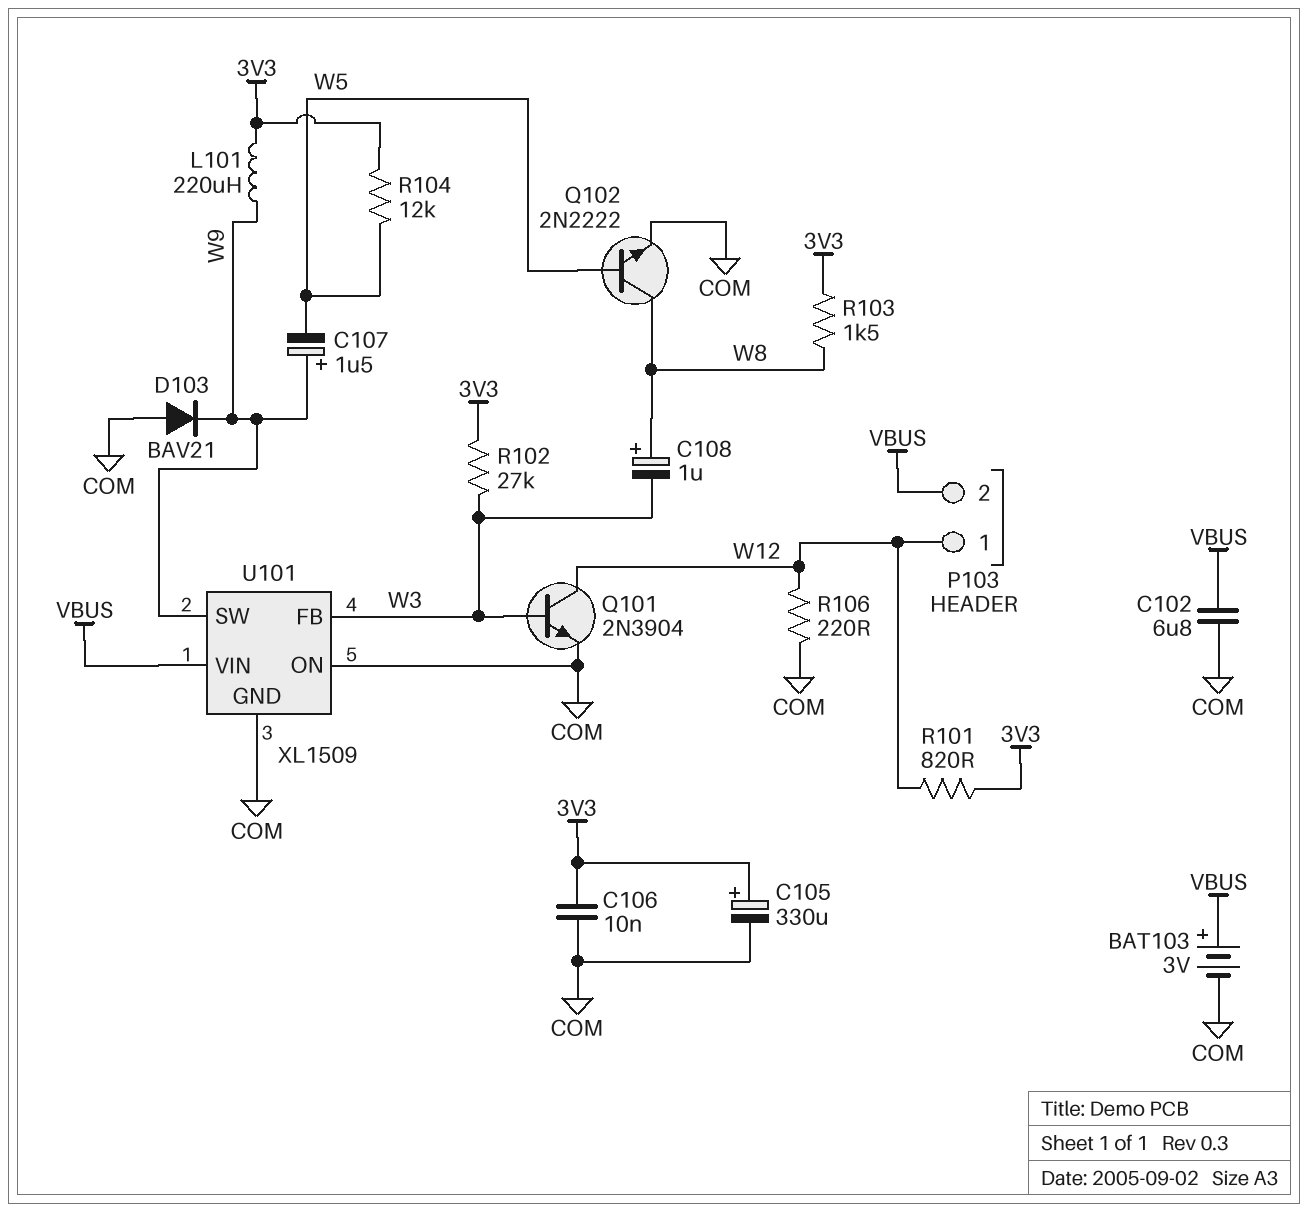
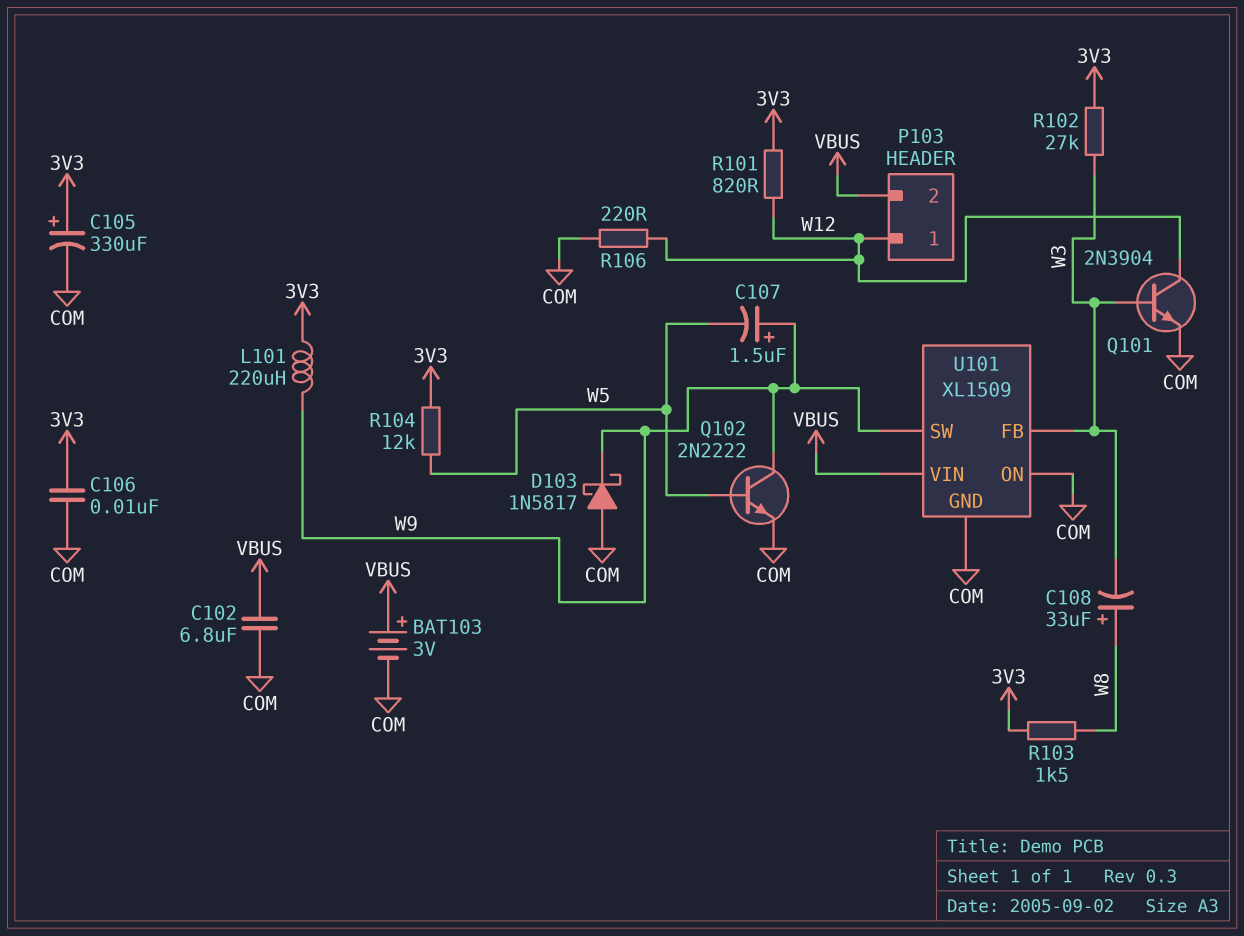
C108: 1uF (plus W8, minus W3) -> 33uF (plus W8, minus W3)
D103: diode BAV21 (A COM, K W9) -> schottky 1N5817 (A COM, K W9)
Q102: NPN 2N2222 (B W5, C W8, E COM) -> NPN 2N2222 (B W5, C W9, E COM)

